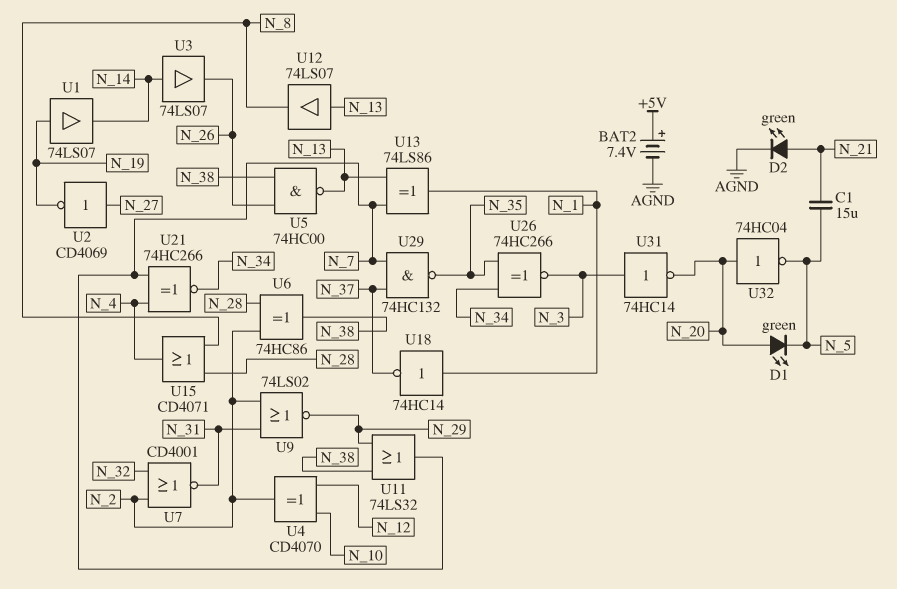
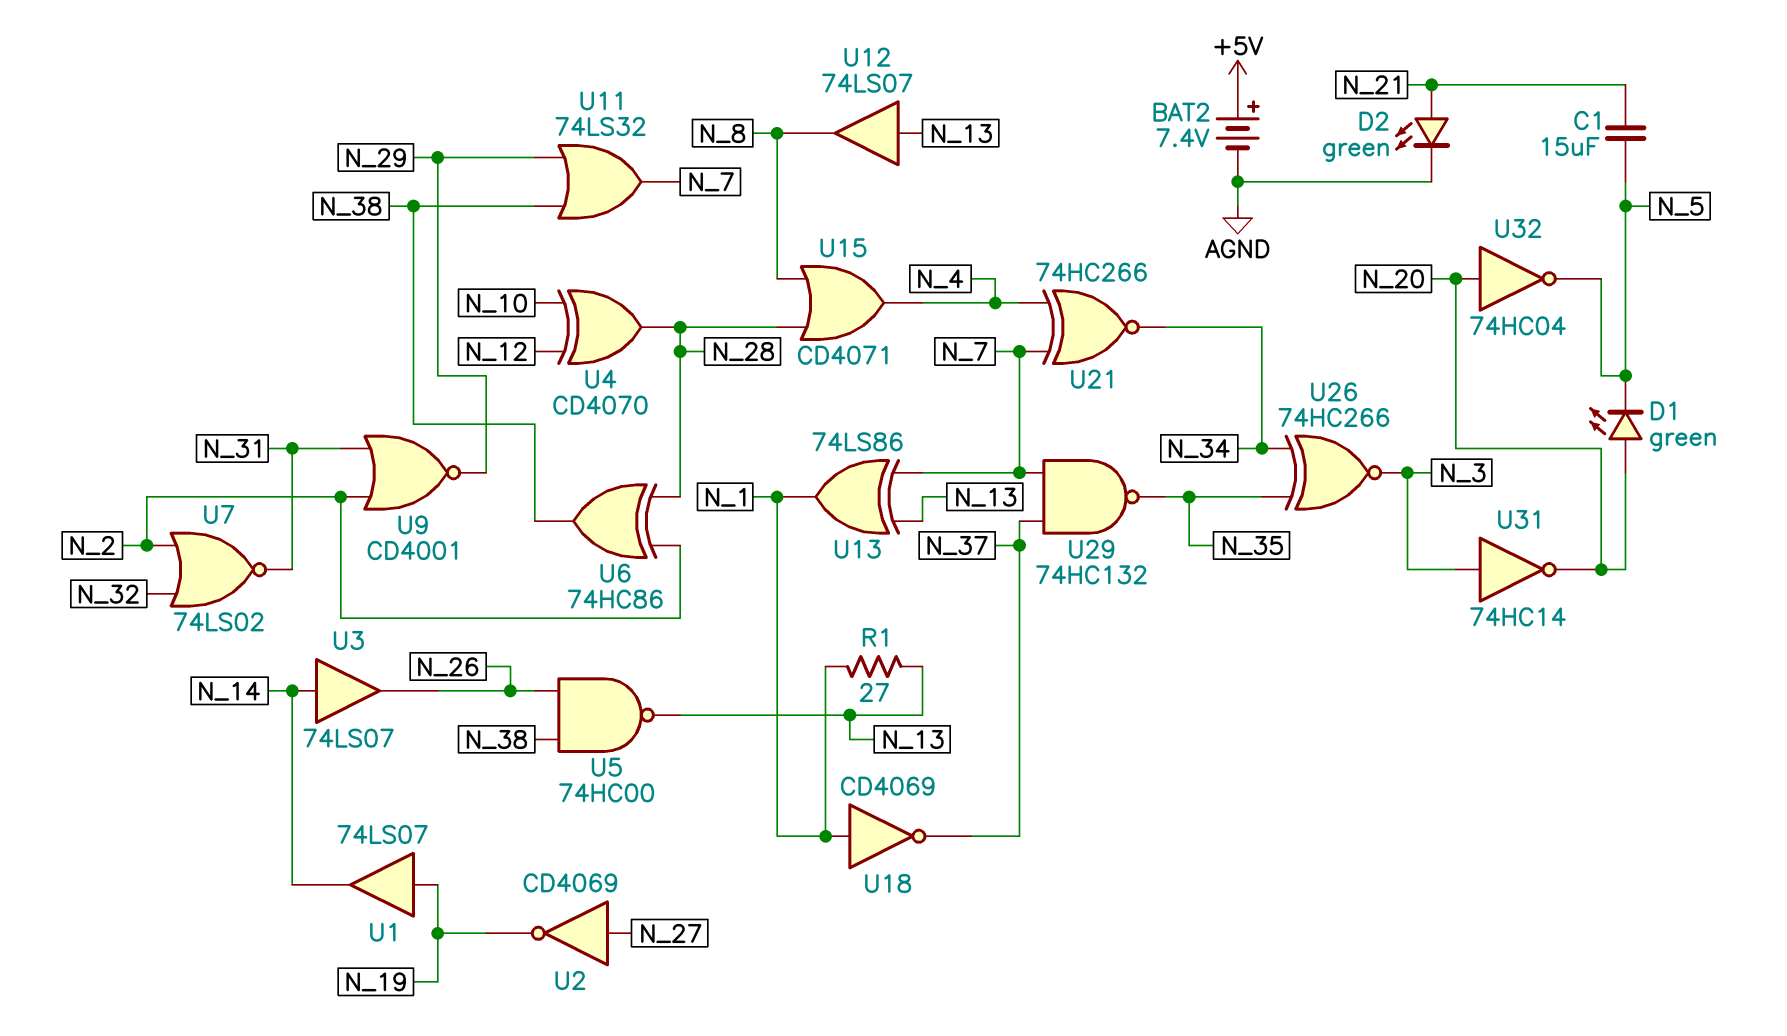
R1: none -> 27 (N_1, N_13)
U4: XOR CD4070 (in N_10, in N_12, out N_2) -> XOR CD4070 (in N_10, in N_12, out N_28)
U7: NOR CD4001 (in N_2, in N_32, out N_31) -> NOR 74LS02 (in N_2, in N_32, out N_31)
U9: NOR 74LS02 (in N_2, in N_31, out N_29) -> NOR CD4001 (in N_2, in N_31, out N_29)
U18: NOT 74HC14 (in N_1, out N_37) -> NOT CD4069 (in N_1, out N_37)

